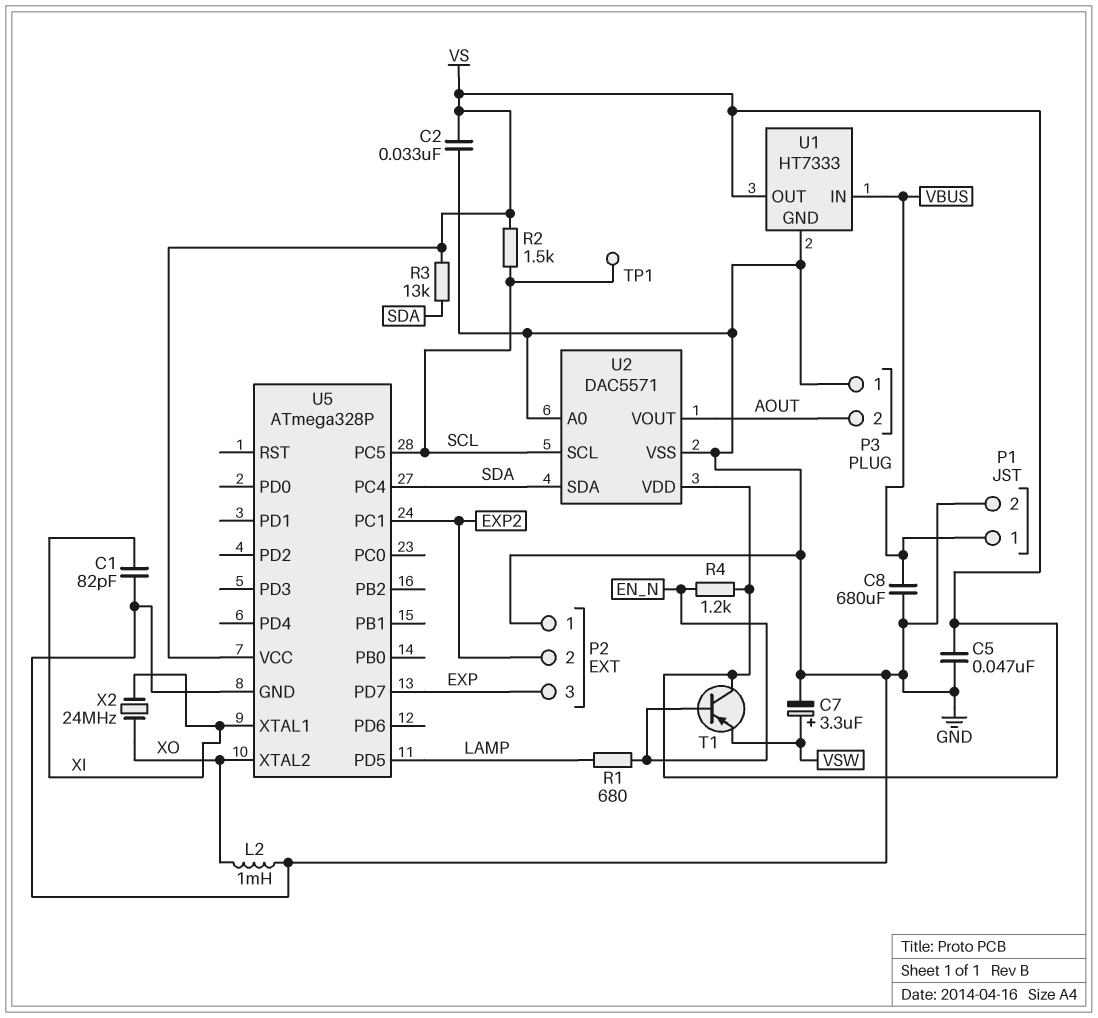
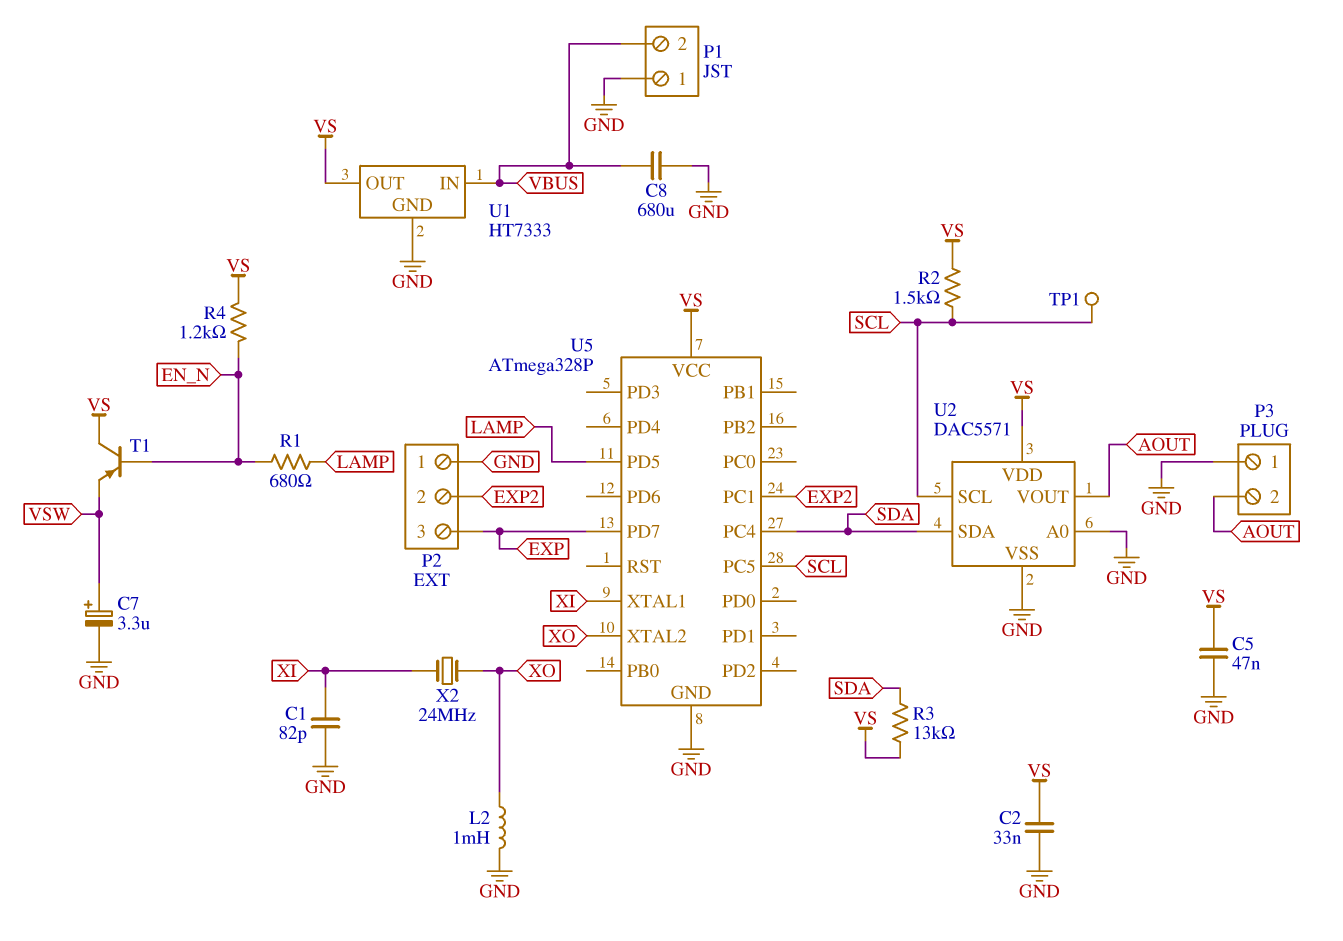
P1 pin 1: VBUS -> GND
P1 pin 2: GND -> VBUS

